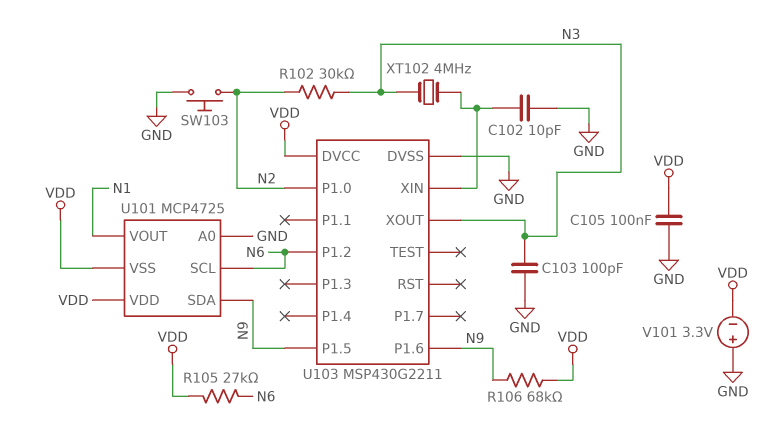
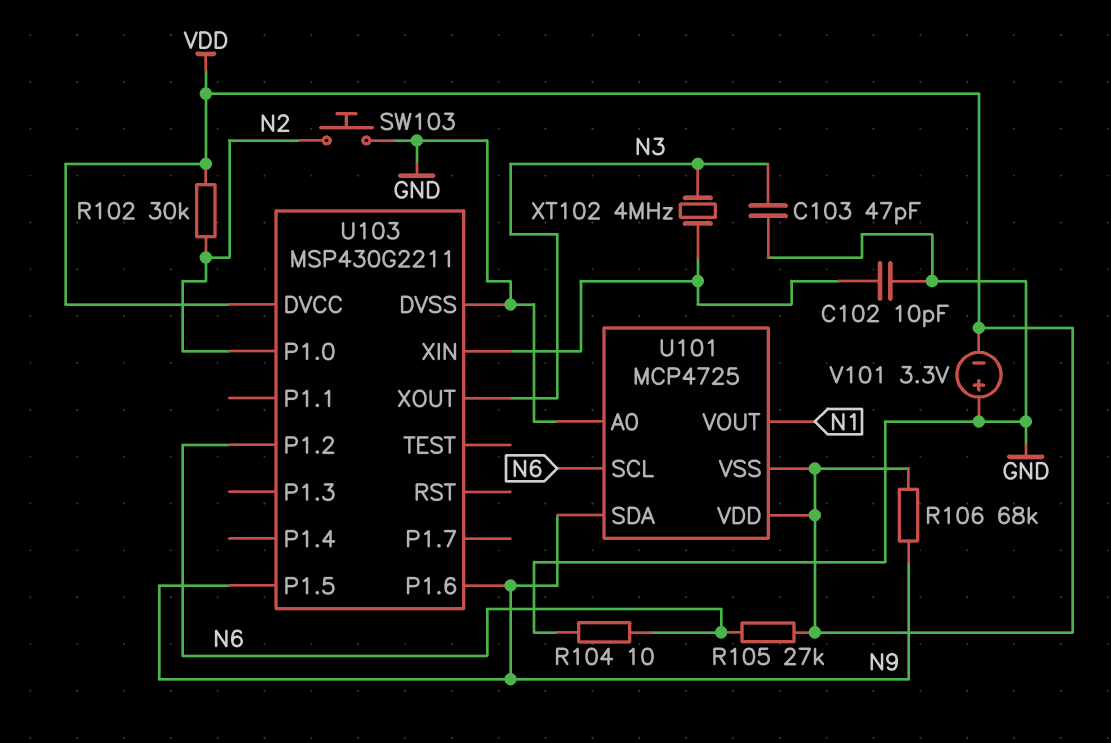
C103: 100pF (GND, N3) -> 47pF (GND, N3)
C105: 100nF (GND, VDD) -> none
R102: 30k (N2, N3) -> 30k (N2, VDD)
R104: none -> 10 (GND, N6)

